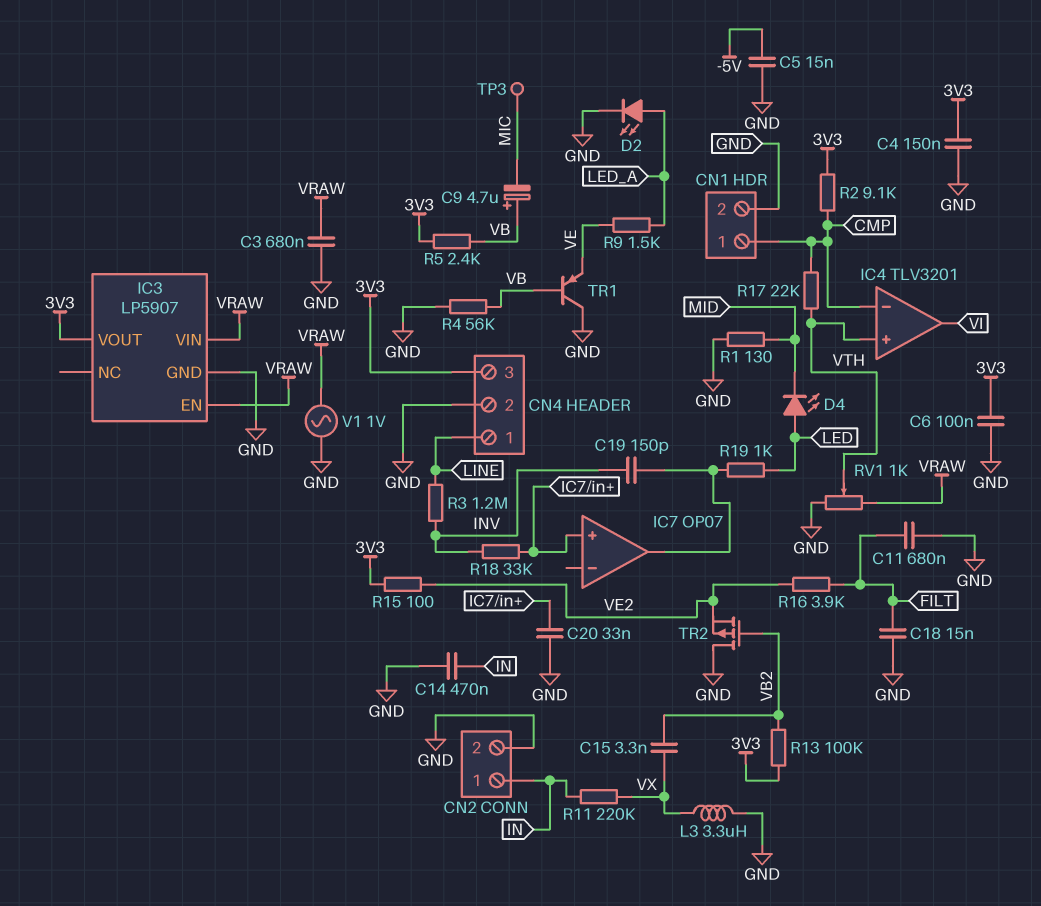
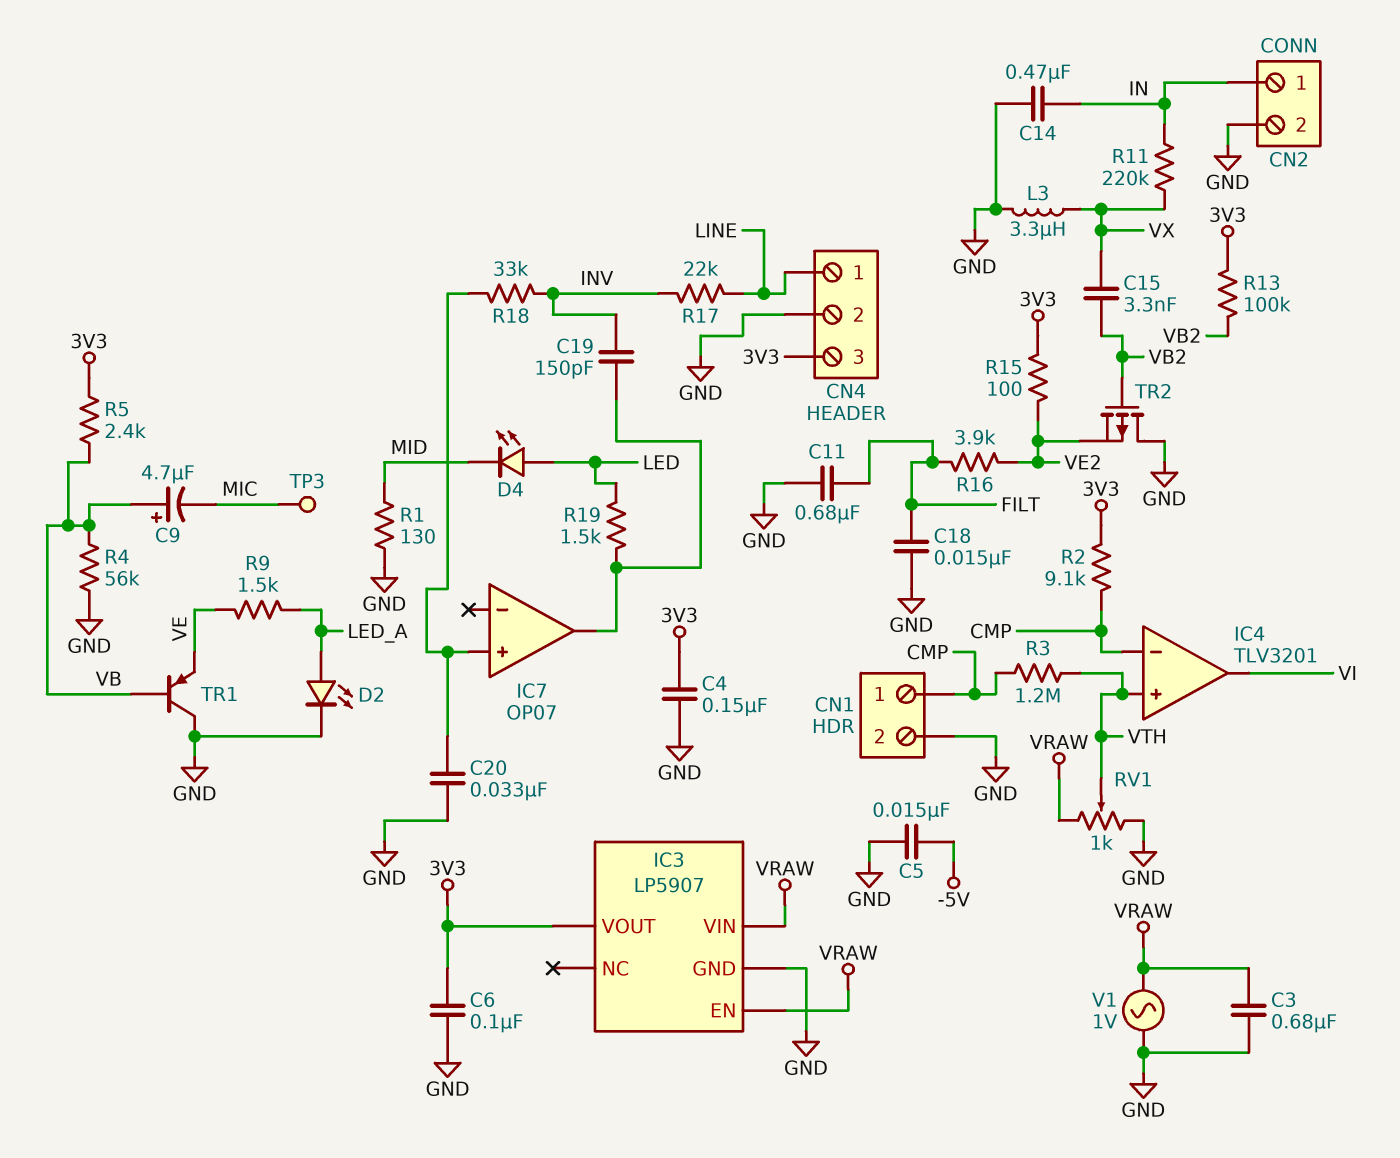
R3: 1.2M (INV, LINE) -> 1.2M (CMP, VTH)
R17: 22k (CMP, VTH) -> 22k (INV, LINE)
R19: 1k (IC7/out, LED) -> 1.5k (IC7/out, LED)

